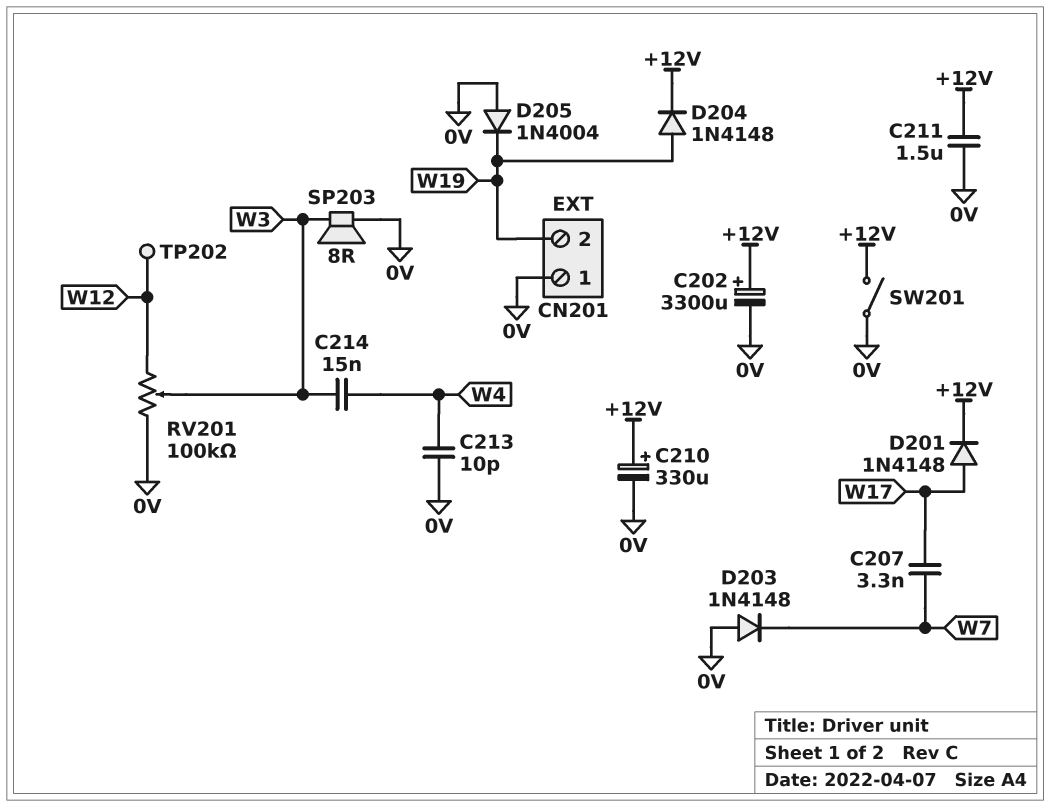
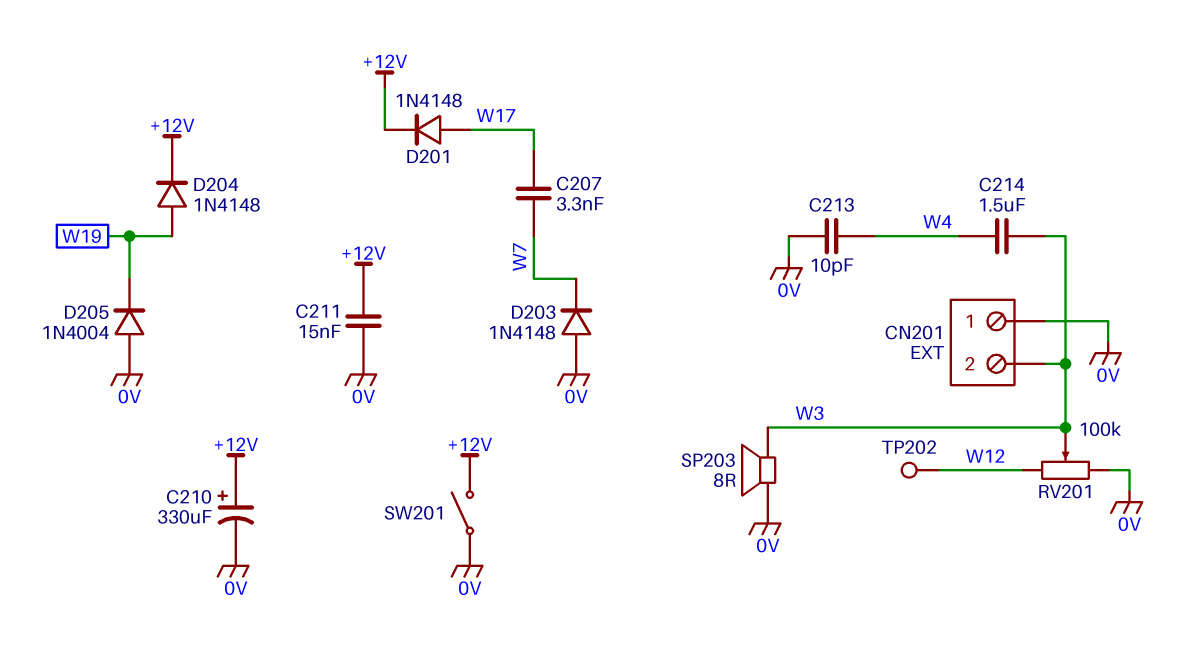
C202: 3300uF (plus +12V, minus 0V) -> none
C211: 1.5uF (+12V, 0V) -> 15nF (+12V, 0V)
C214: 15nF (W3, W4) -> 1.5uF (W3, W4)
CN201 pin 2: W19 -> W3

